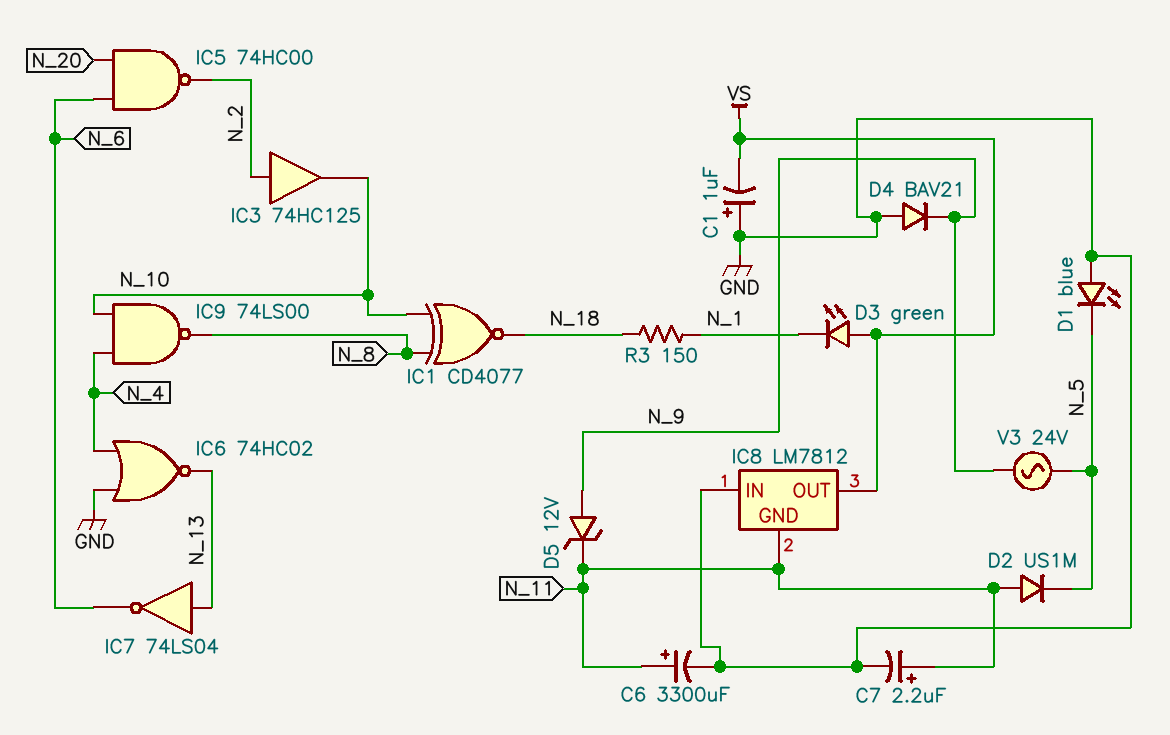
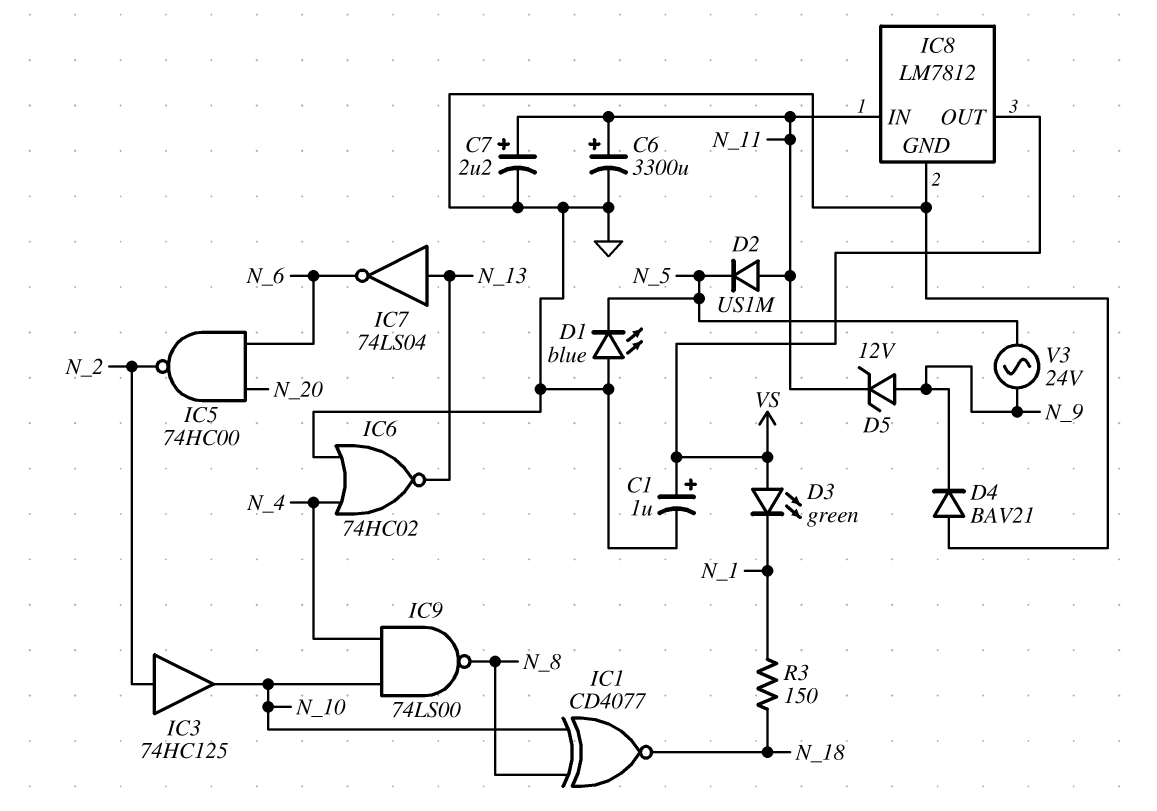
C1: 1uF (plus GND, minus VS) -> 1uF (plus VS, minus GND)
IC8 pin GND: N_11 -> GND
IC8 pin IN: GND -> N_11

